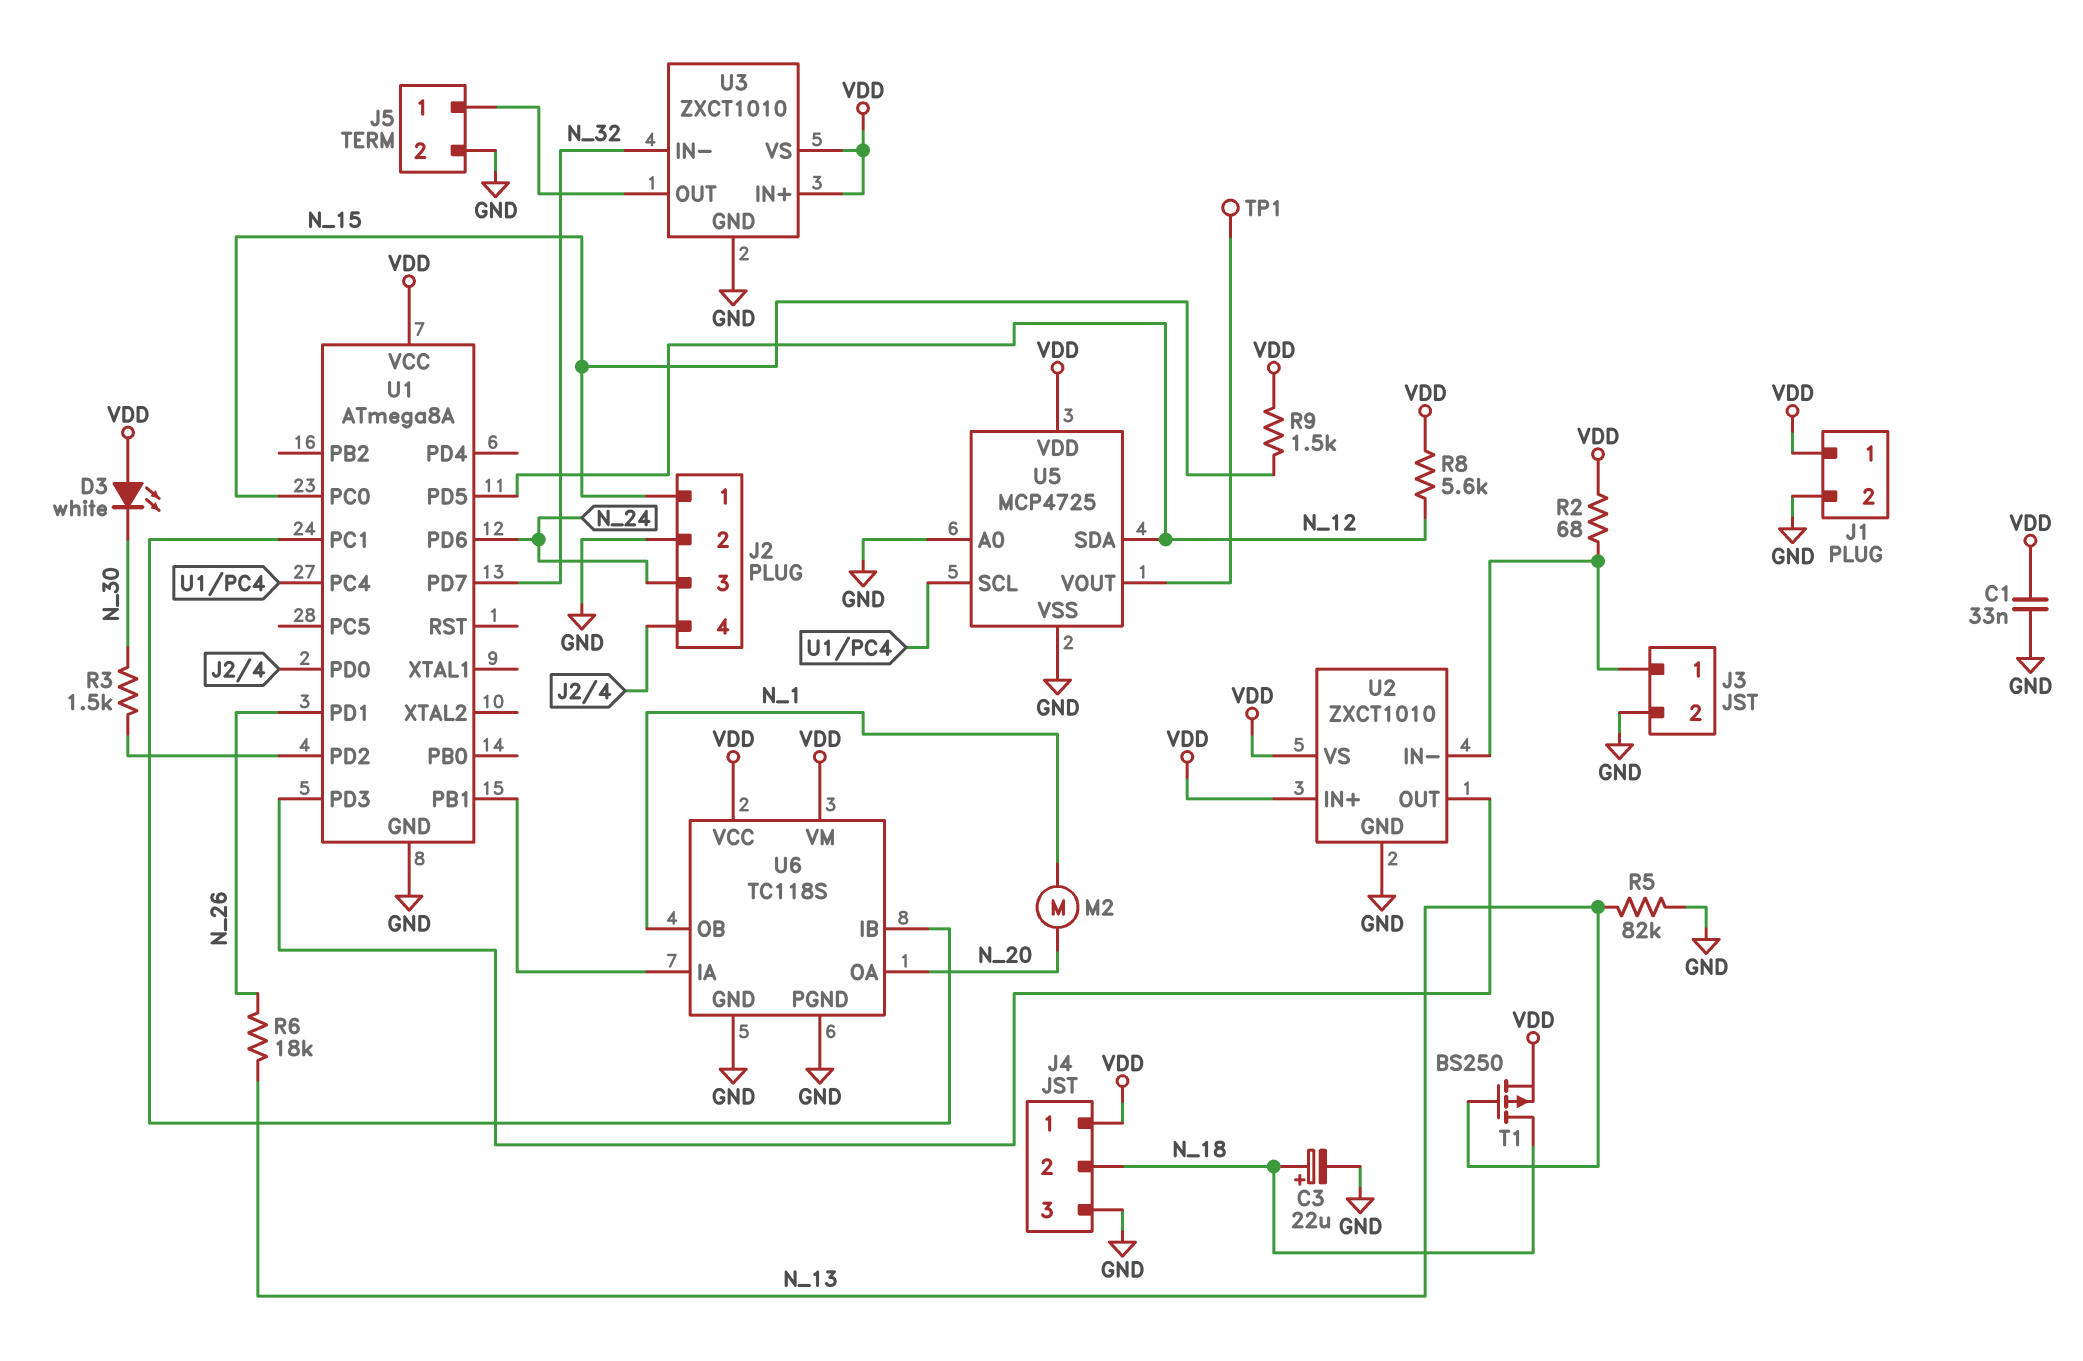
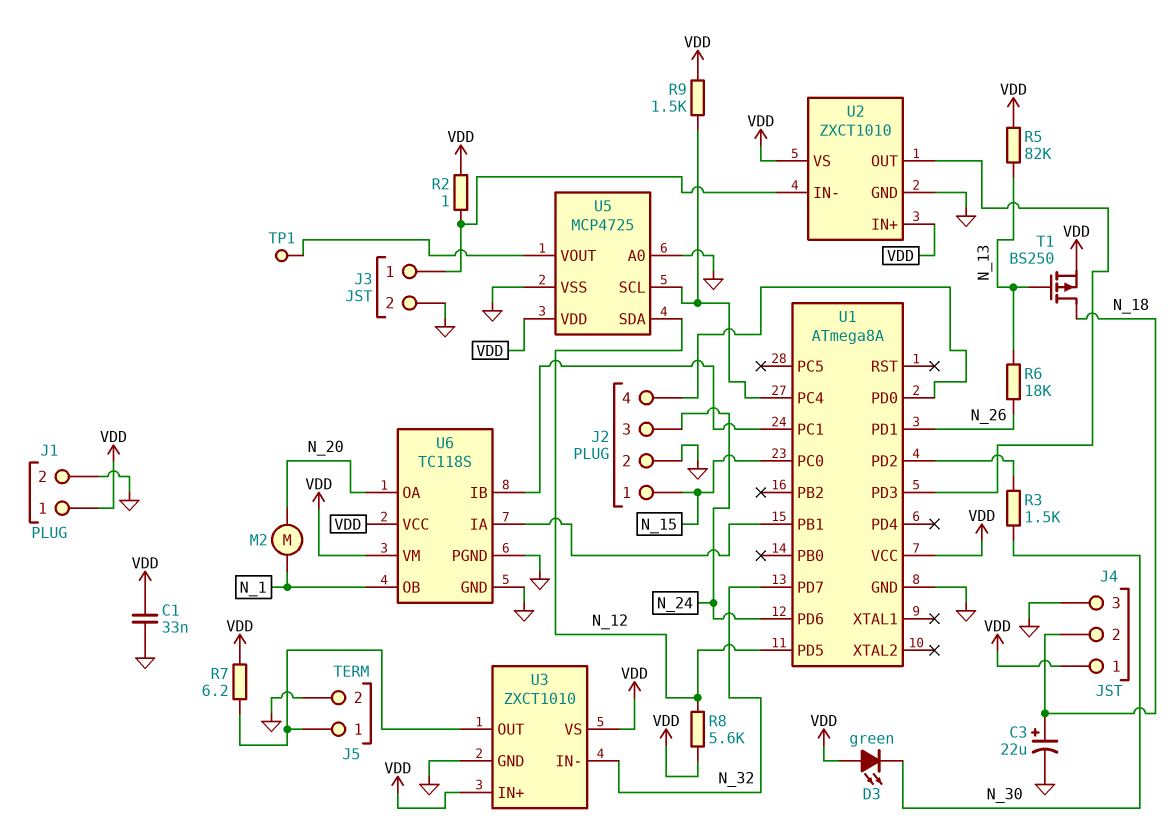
D3: LED white (A VDD, K N_30) -> LED green (A VDD, K N_30)
R2: 68 (J3/1, VDD) -> 1 (J3/1, VDD)
R5: 82k (GND, N_13) -> 82k (N_13, VDD)
R7: none -> 6.2 (J5/1, VDD)
R9: 1.5k (N_15, VDD) -> 1.5k (U1/PC4, VDD)

